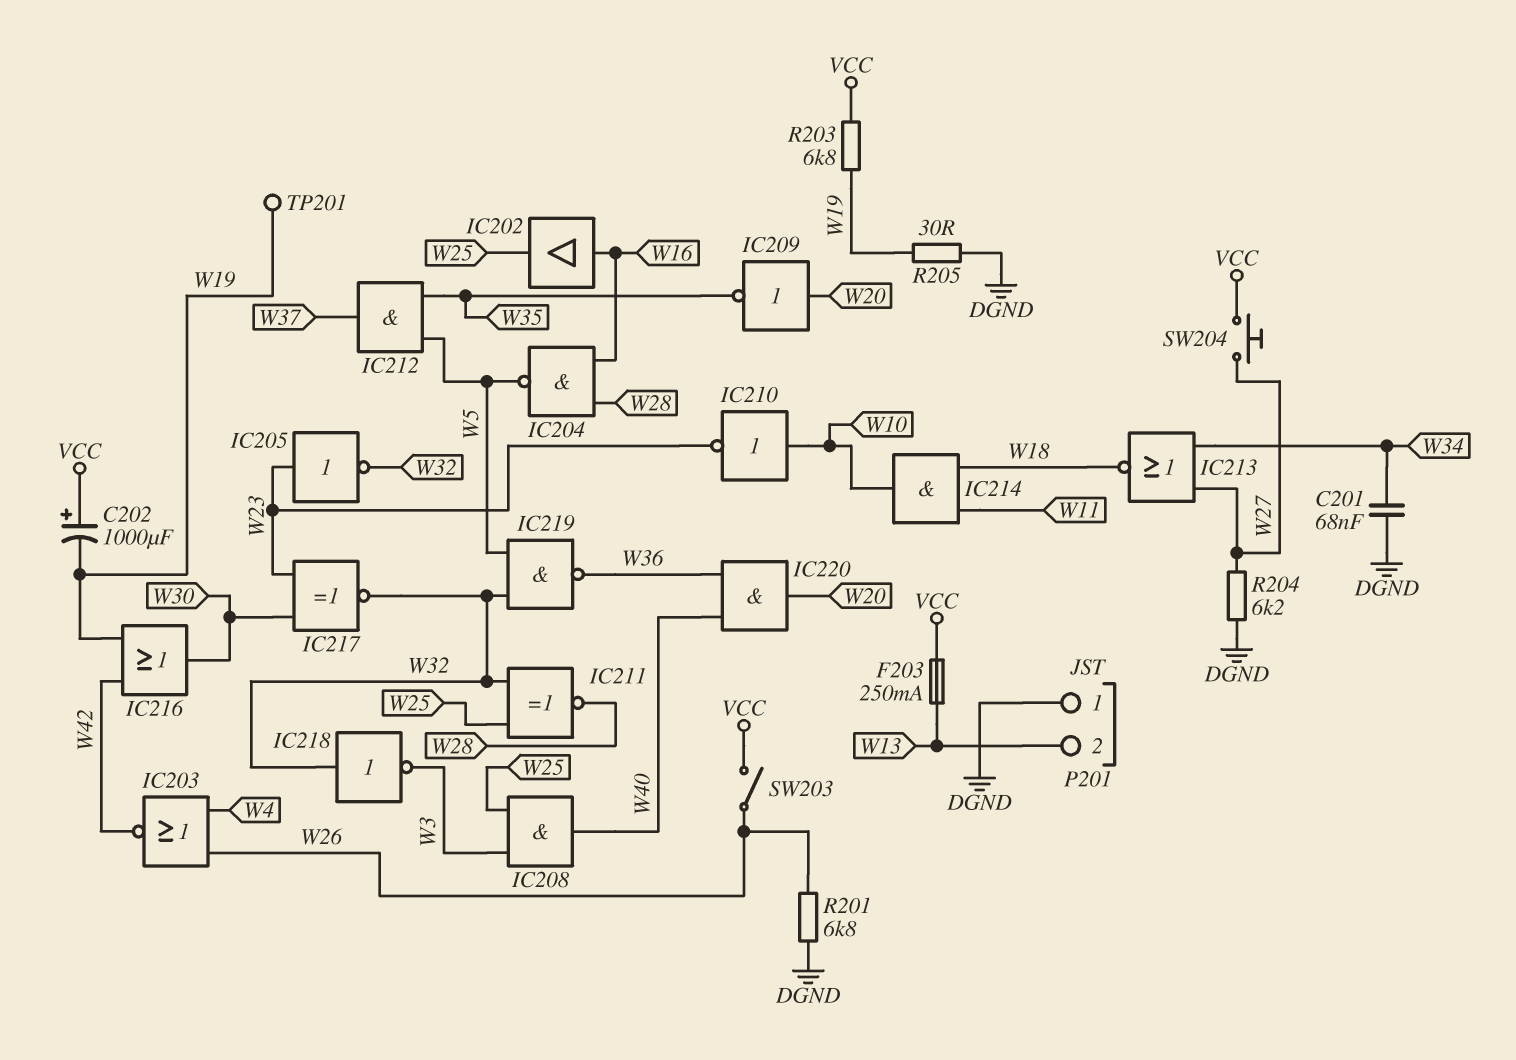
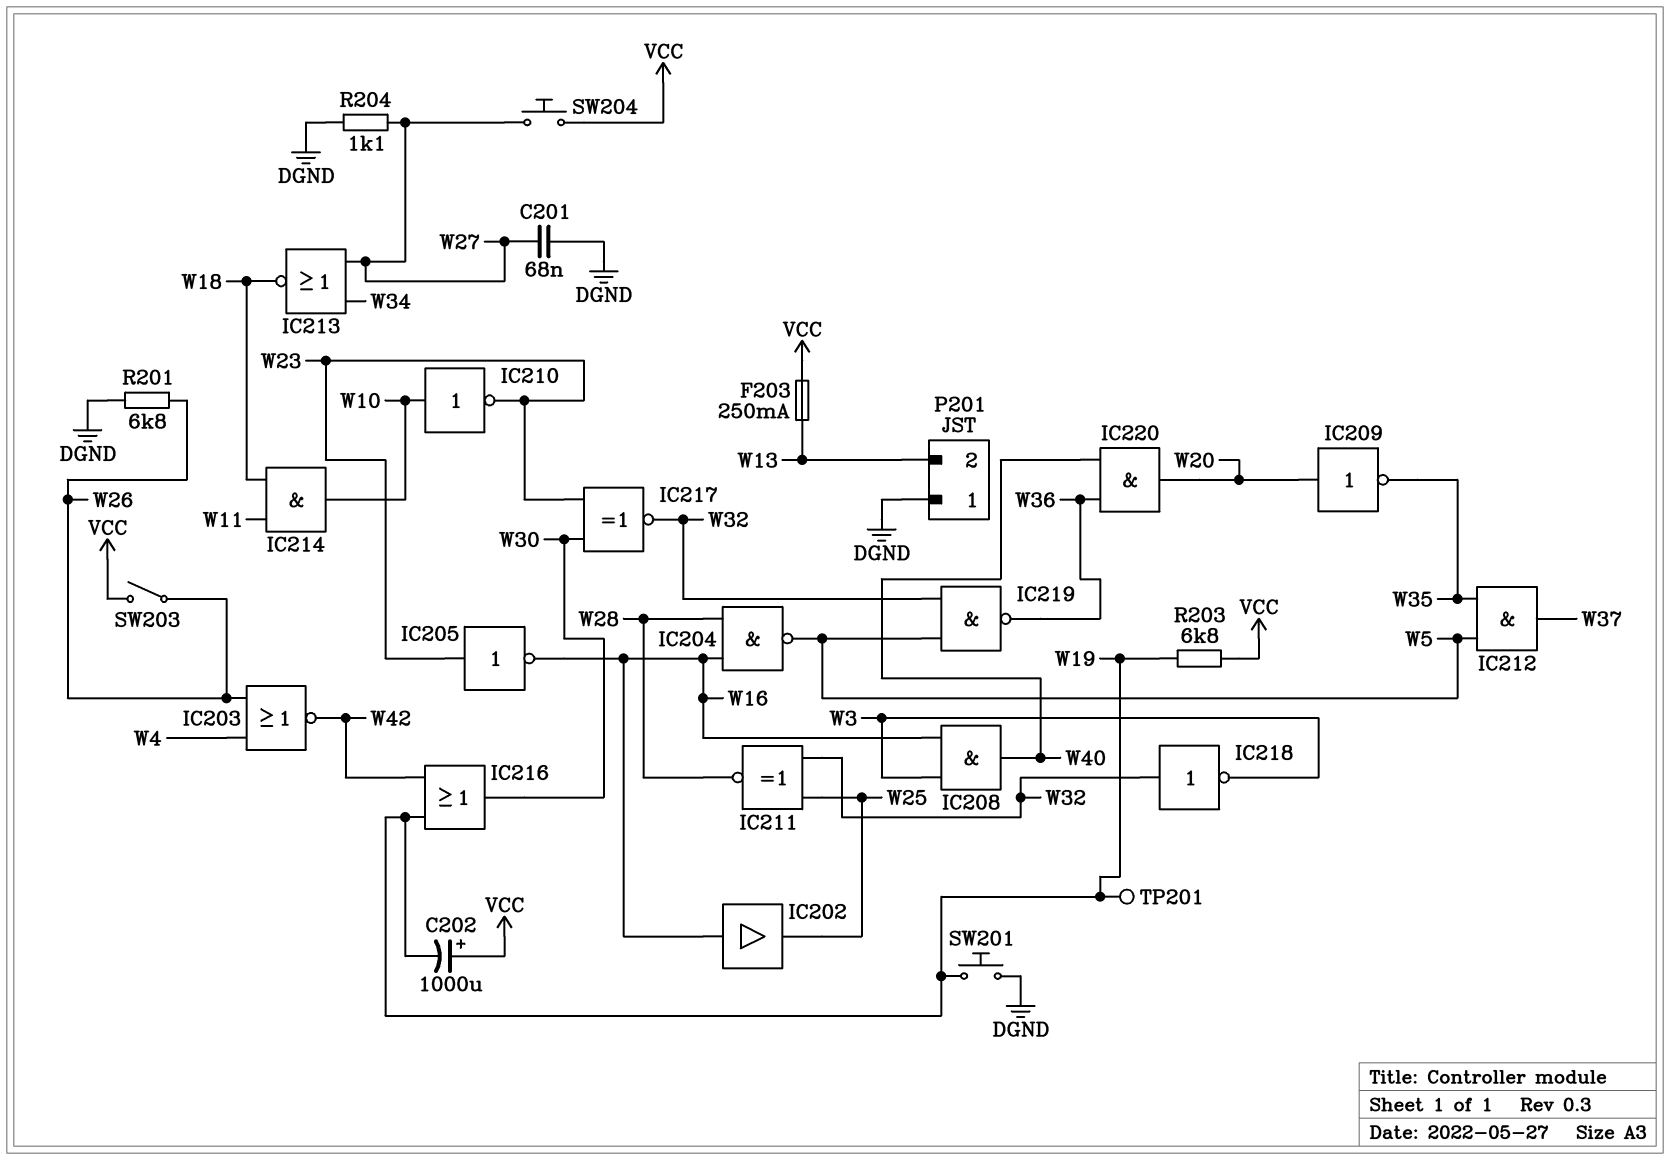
C201: 68nF (DGND, W34) -> 68nF (DGND, W27)
IC205: NOT (in W23, out W32) -> NOT (in W23, out W16)
IC208: AND (in W3, in W25, out W40) -> AND (in W3, in W16, out W40)
R204: 6.2k (DGND, W27) -> 1.1k (DGND, W27)
R205: 30 (DGND, W19) -> none
SW201: none -> button (DGND, W19)

